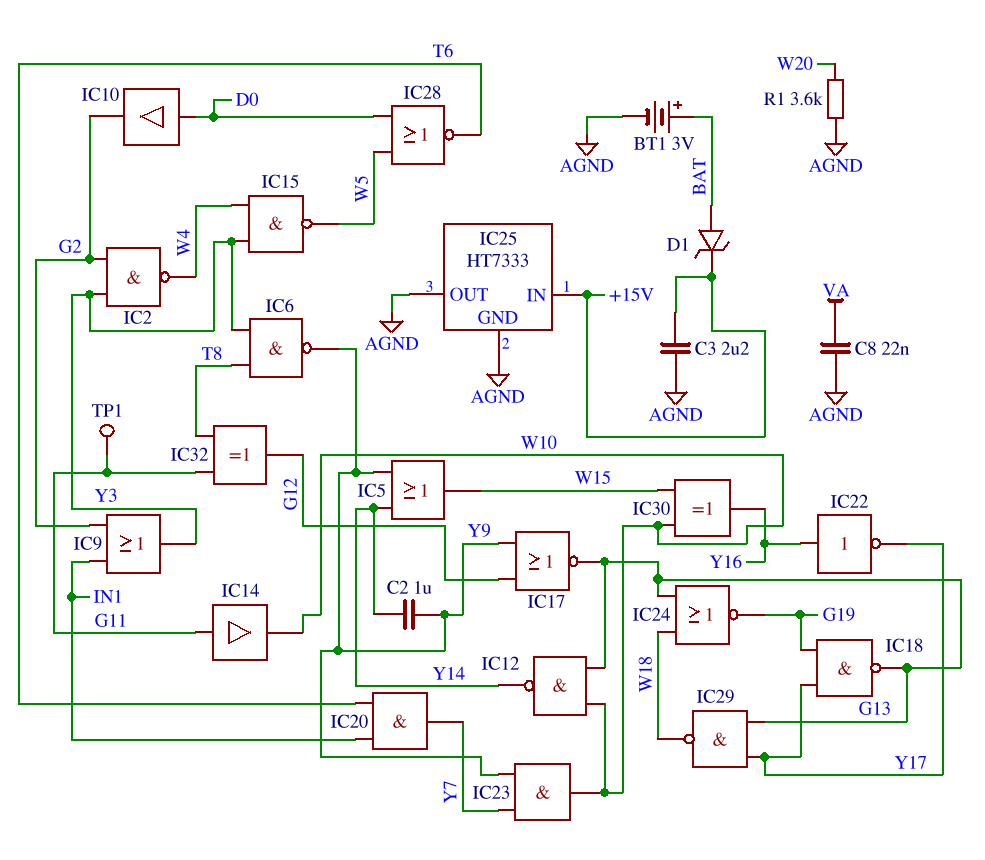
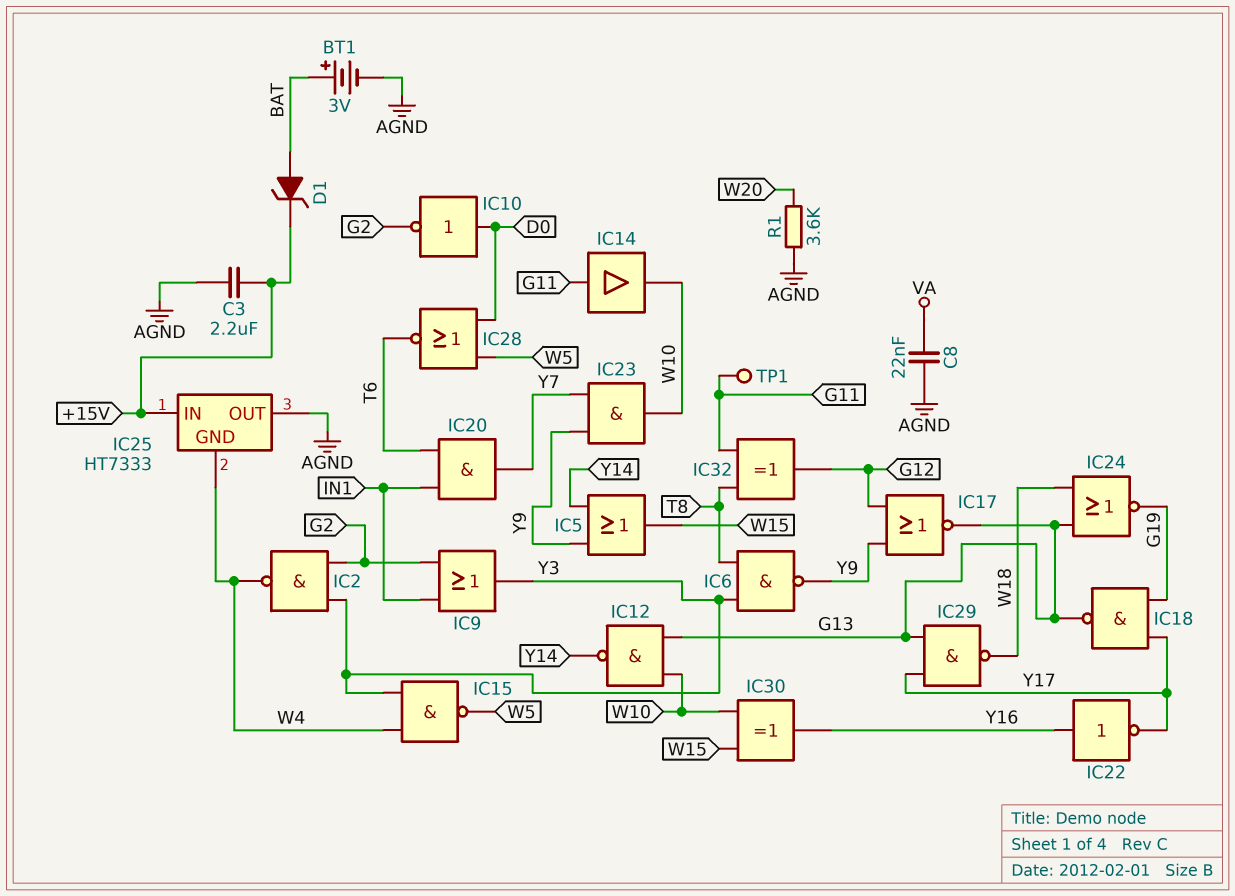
C2: 1uF (Y9, Y14) -> none
IC10: buffer (in D0, out G2) -> NOT (in D0, out G2)
IC25 pin GND: AGND -> W4

